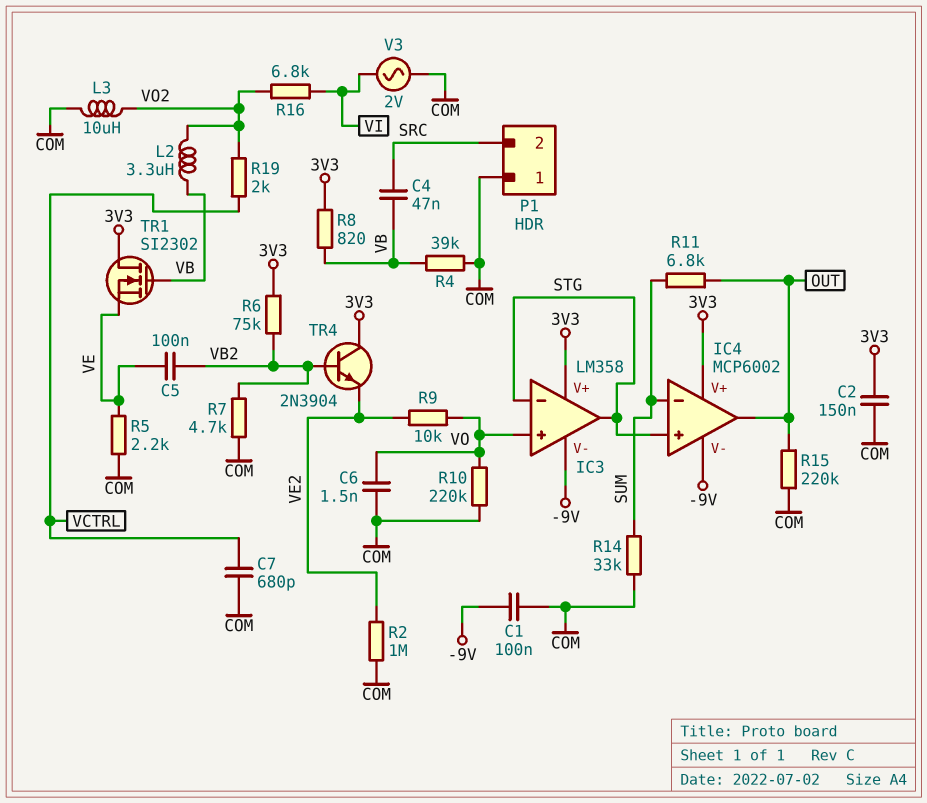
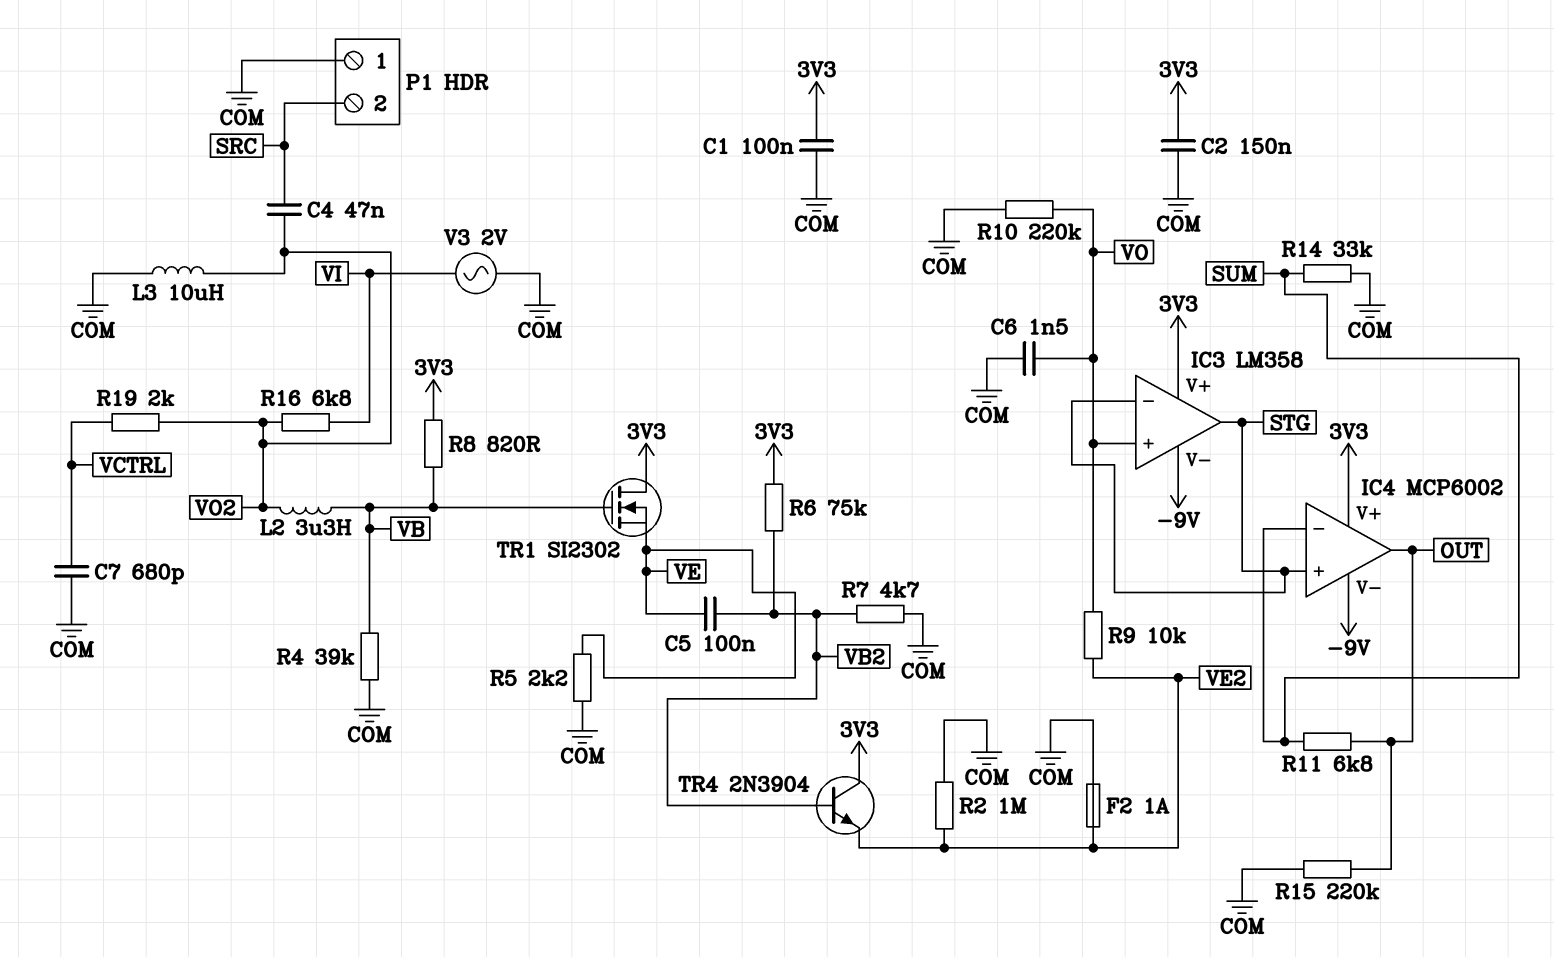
C1: 100nF (-9V, COM) -> 100nF (3V3, COM)
C4: 47nF (SRC, VB) -> 47nF (SRC, VO2)
F2: none -> 1A (COM, VE2)

